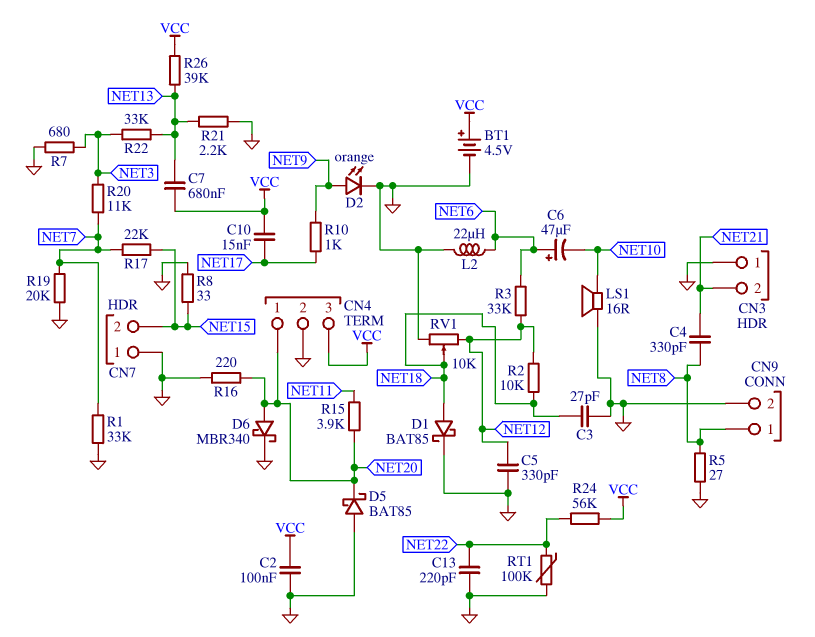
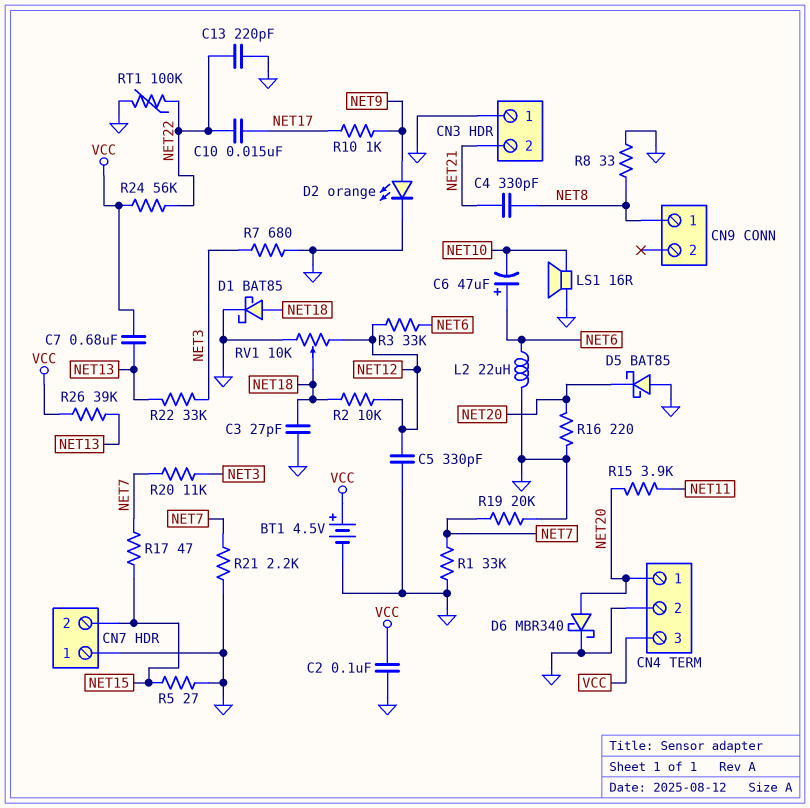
C10: 15nF (NET17, VCC) -> 15nF (NET17, NET22)
CN9 pin 2: GND -> none
R5: 27 (GND, NET8) -> 27 (GND, NET15)
R8: 33 (GND, NET15) -> 33 (GND, NET8)
R17: 22k (NET7, NET15) -> 47 (NET7, NET15)
R21: 2.2k (GND, NET13) -> 2.2k (GND, NET7)

